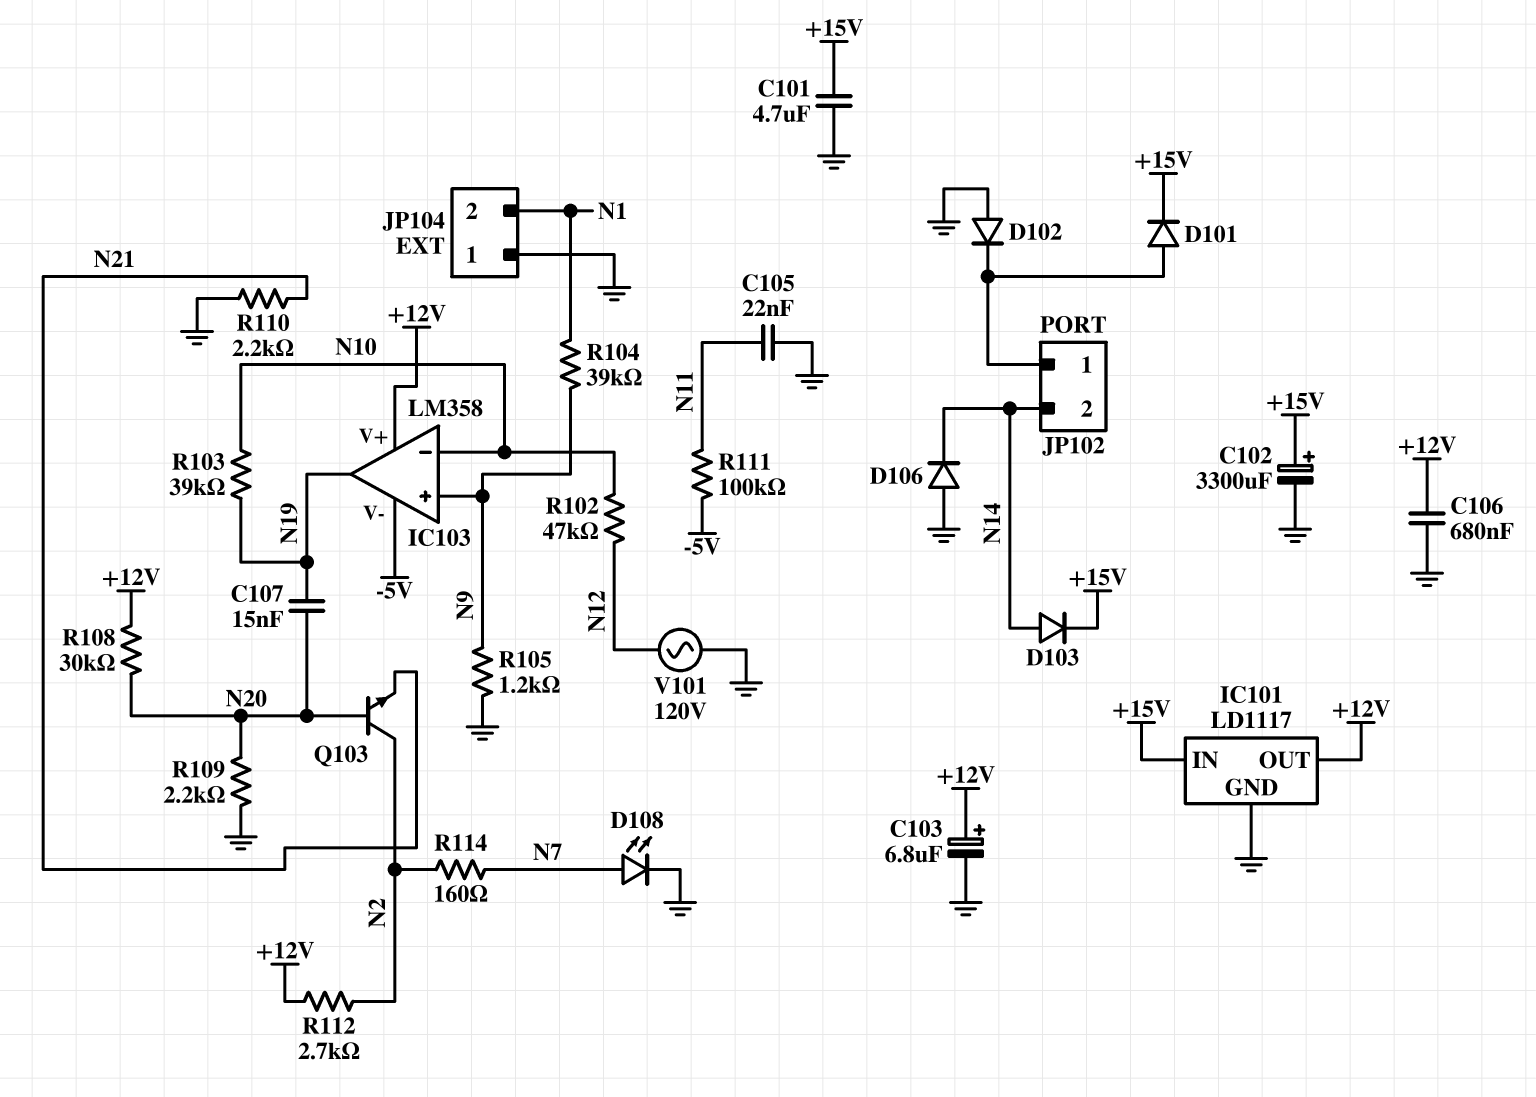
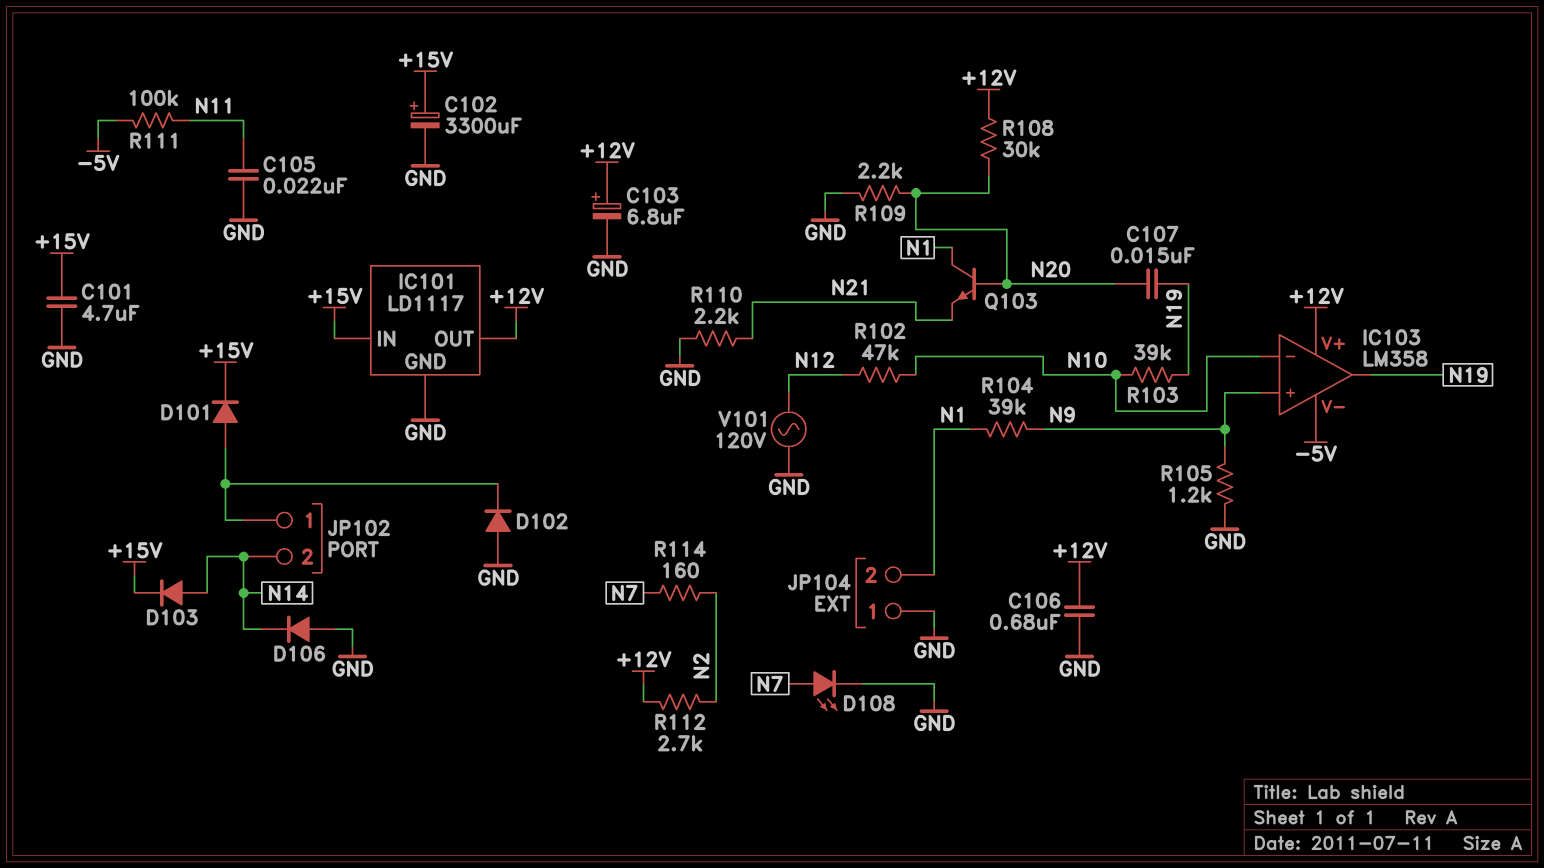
Q103: NPN (B N20, C N2, E N21) -> NPN (B N20, C N1, E N21)

